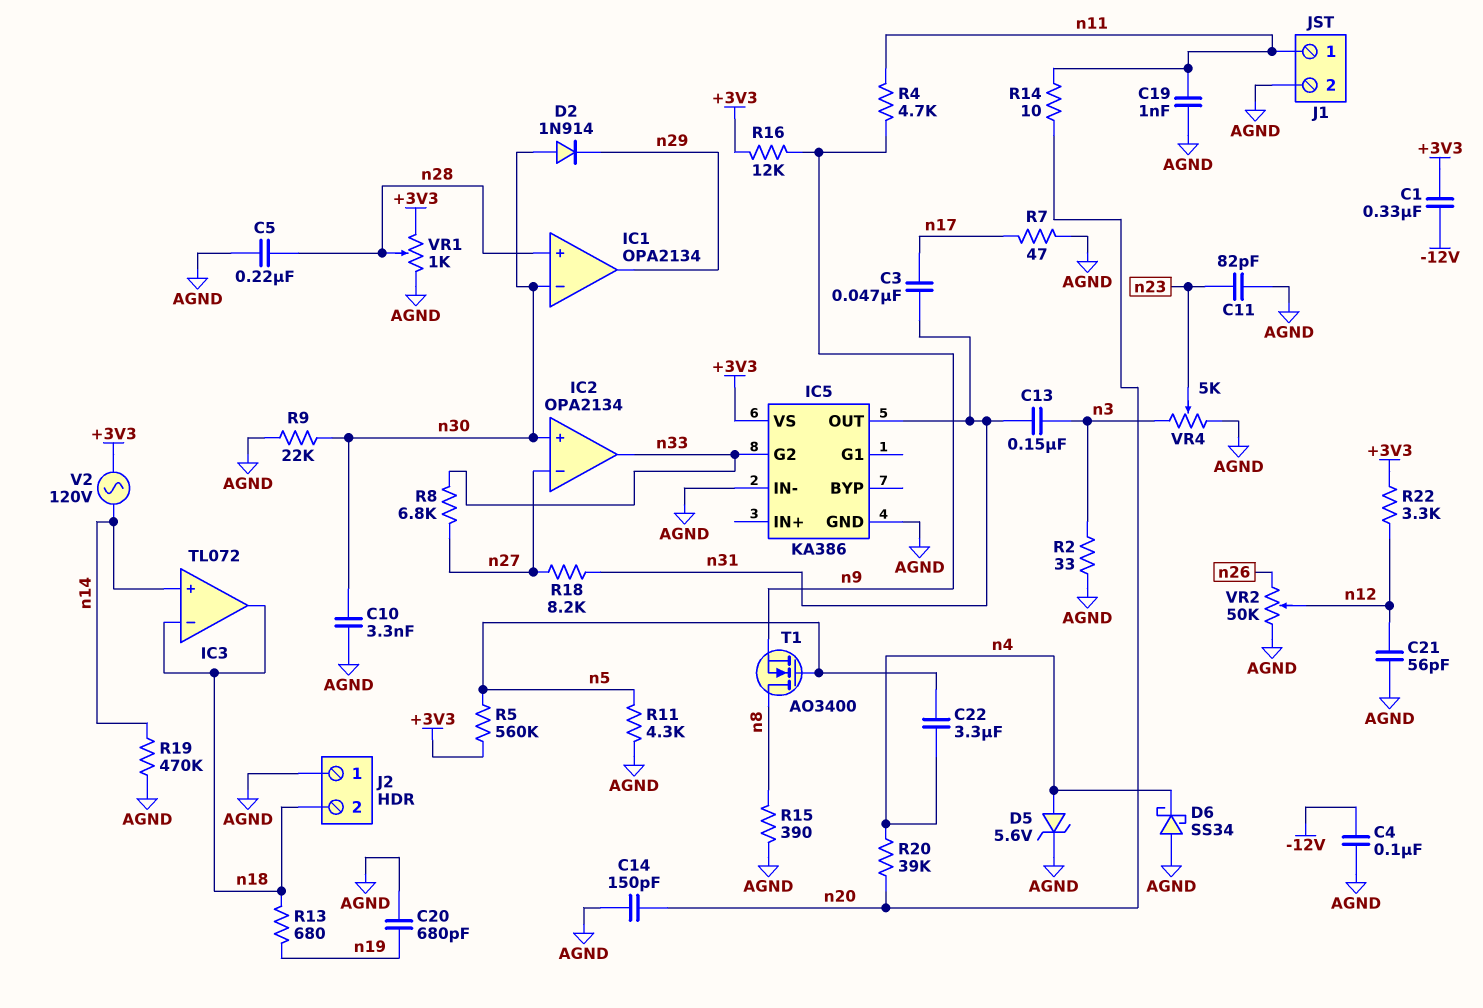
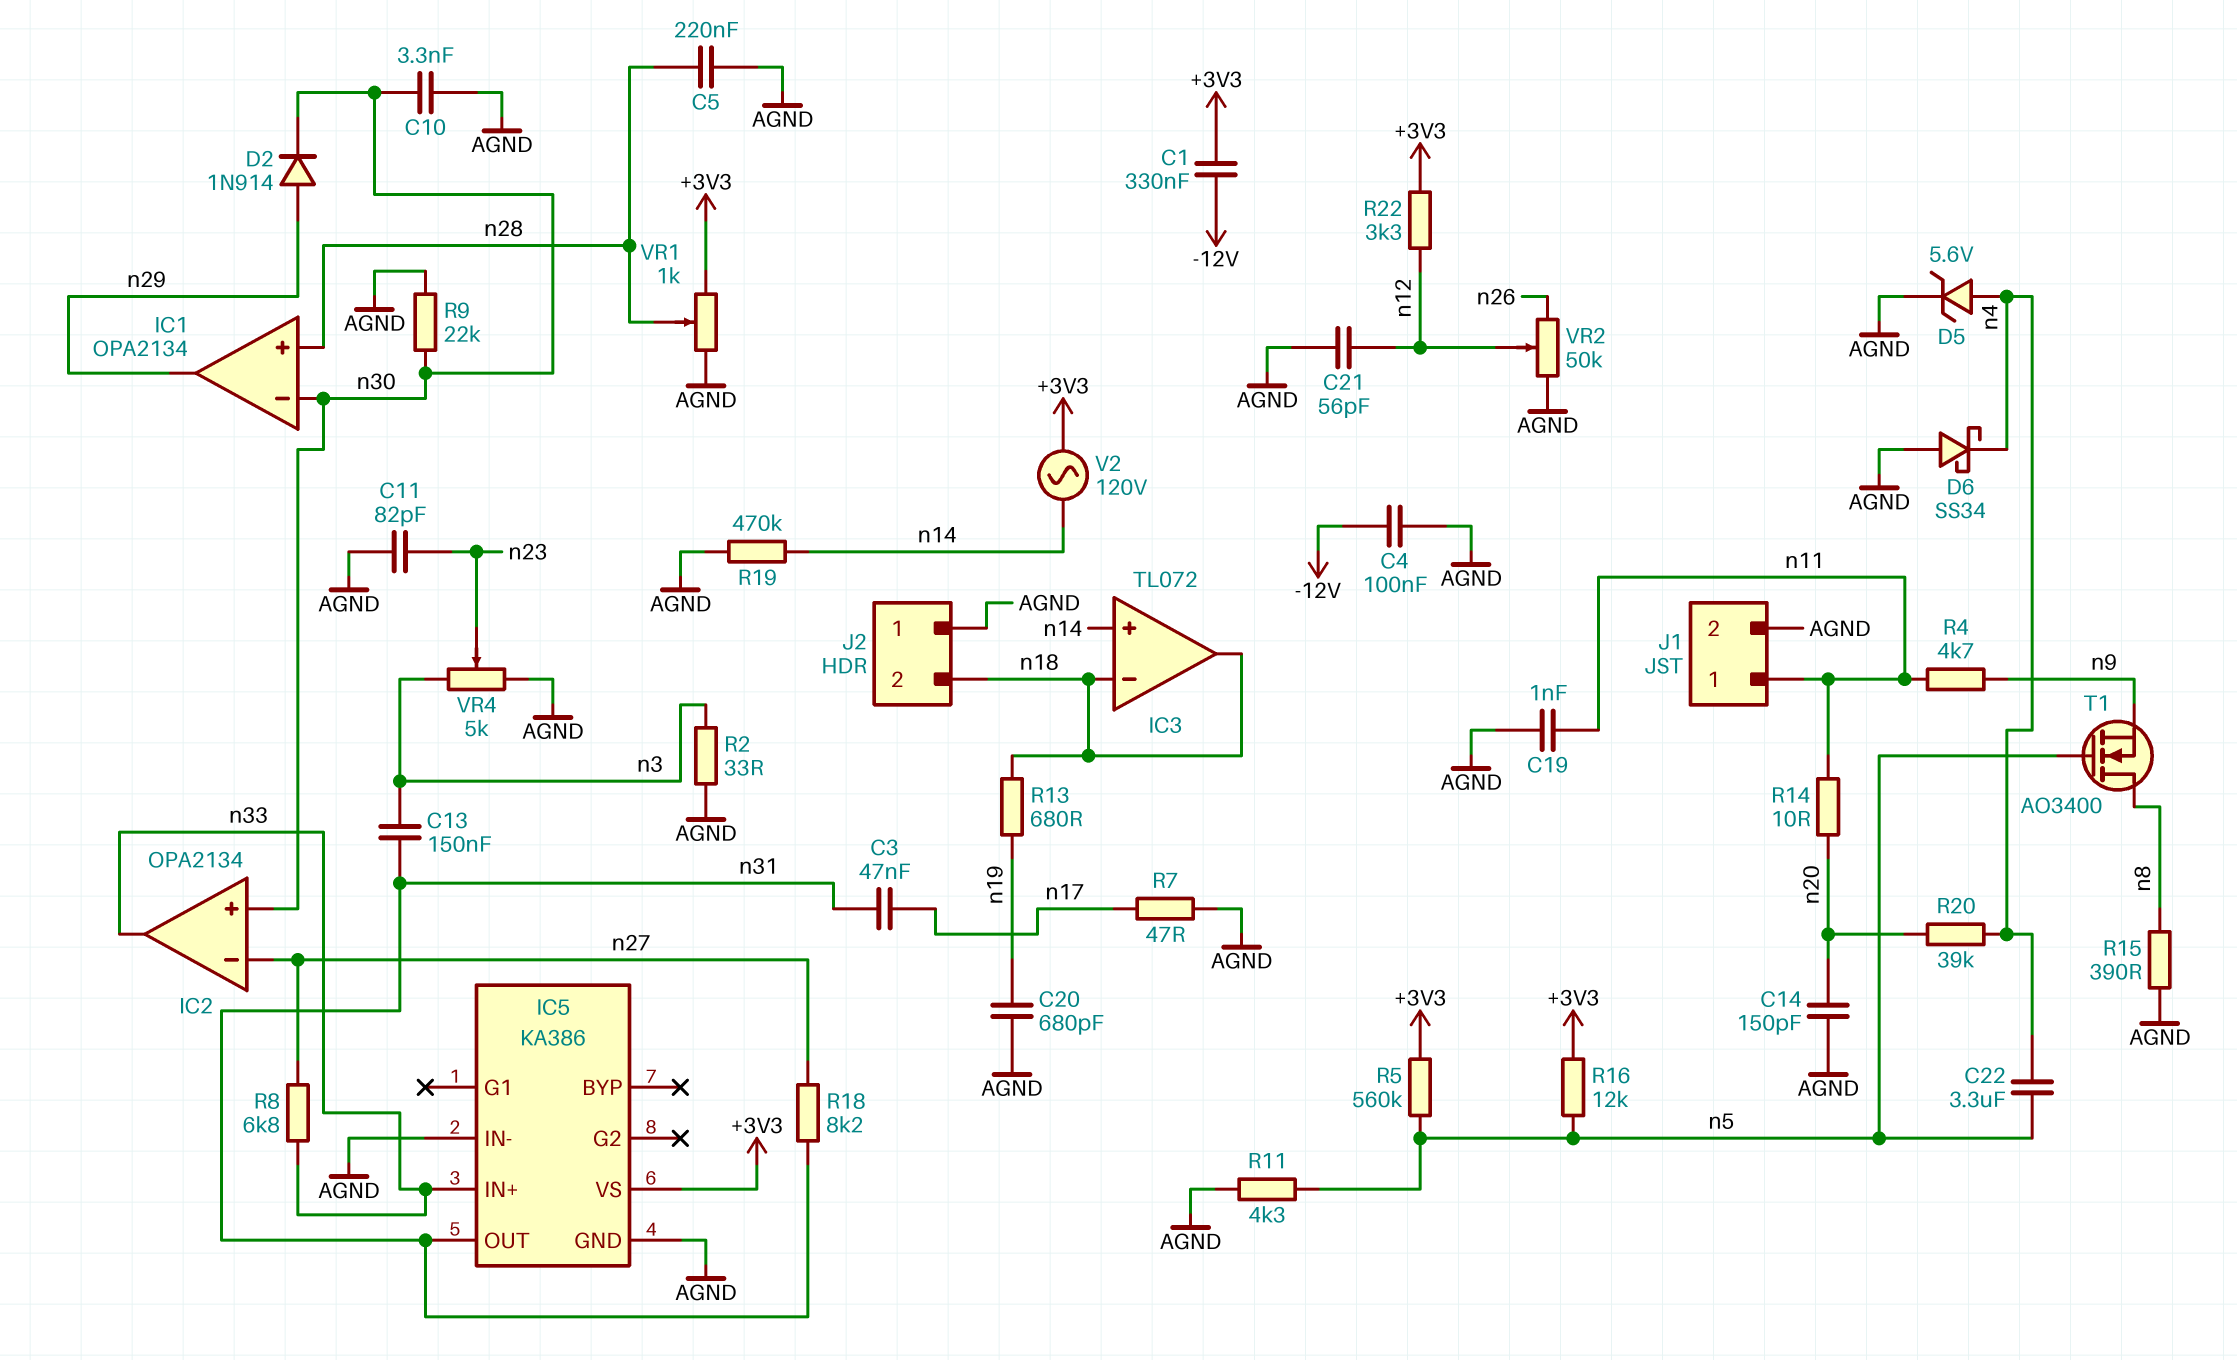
D2: diode 1N914 (A n30, K n29) -> diode 1N914 (A n29, K n30)
IC5 pin G2: n33 -> none
IC5 pin IN+: none -> n33
R16: 12k (+3V3, n9) -> 12k (+3V3, n5)

